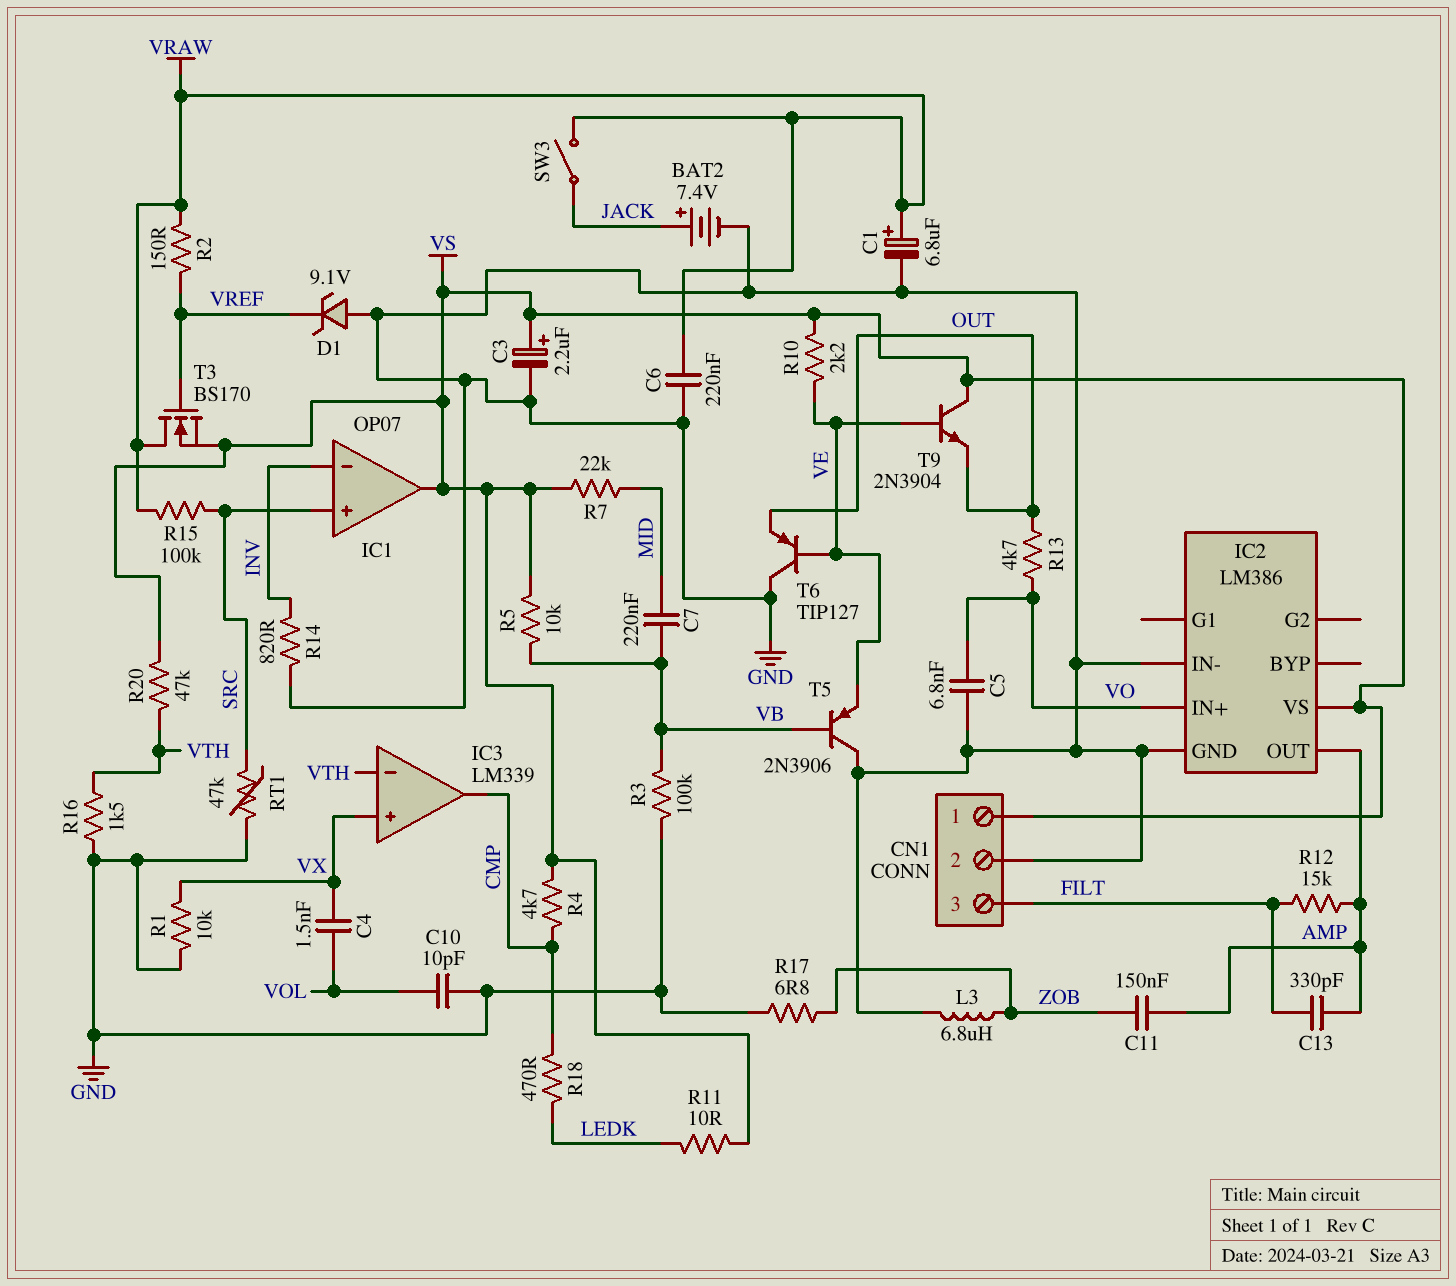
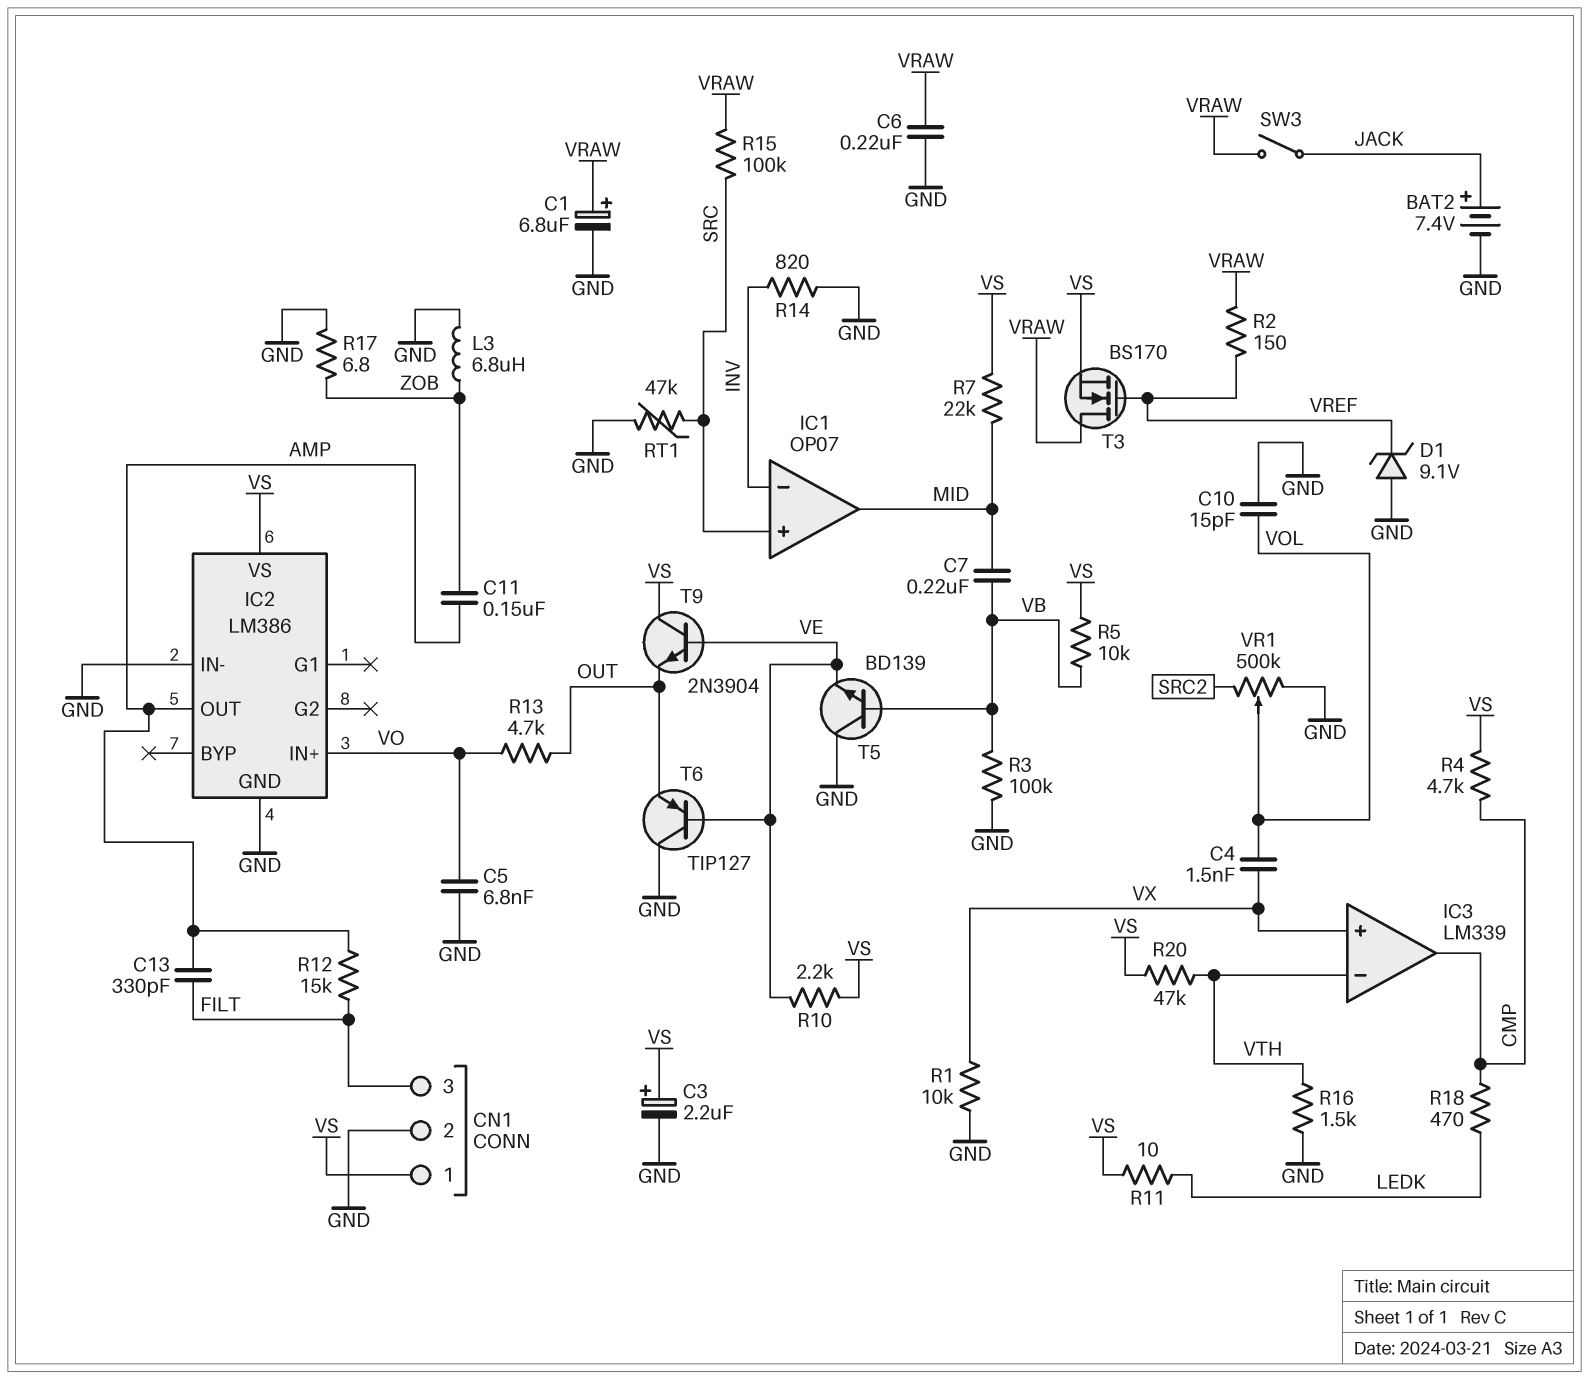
C10: 10pF (GND, VOL) -> 15pF (GND, VOL)
IC1 pin out: VS -> MID
T5: PNP 2N3906 (B VB, C GND, E VE) -> NPN BD139 (B VB, C GND, E VE)
VR1: none -> 500k (GND, SRC2, wiper VOL)

